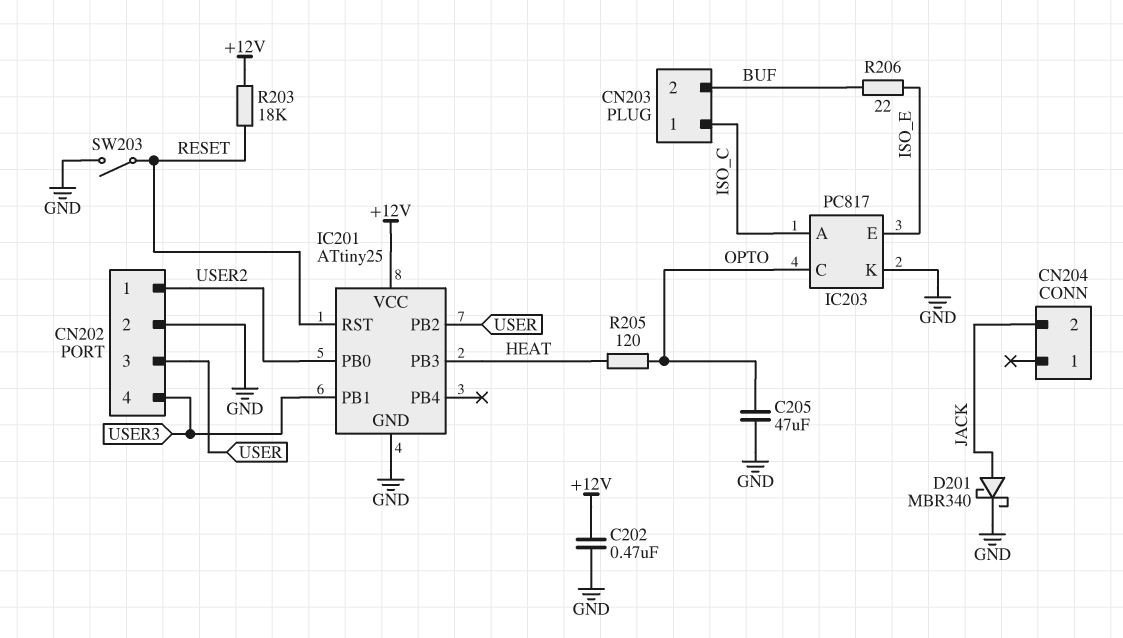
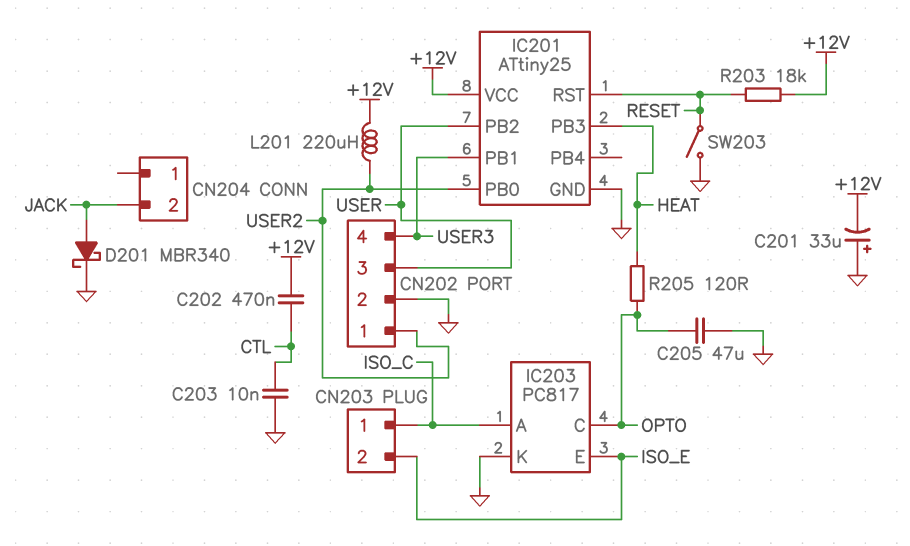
C201: none -> 33uF (plus GND, minus +12V)
C202: 470nF (+12V, GND) -> 470nF (+12V, CTL)
C203: none -> 10nF (CTL, GND)
CN203 pin 2: BUF -> ISO_E
L201: none -> 220uH (+12V, USER2)
R206: 22 (BUF, ISO_E) -> none

